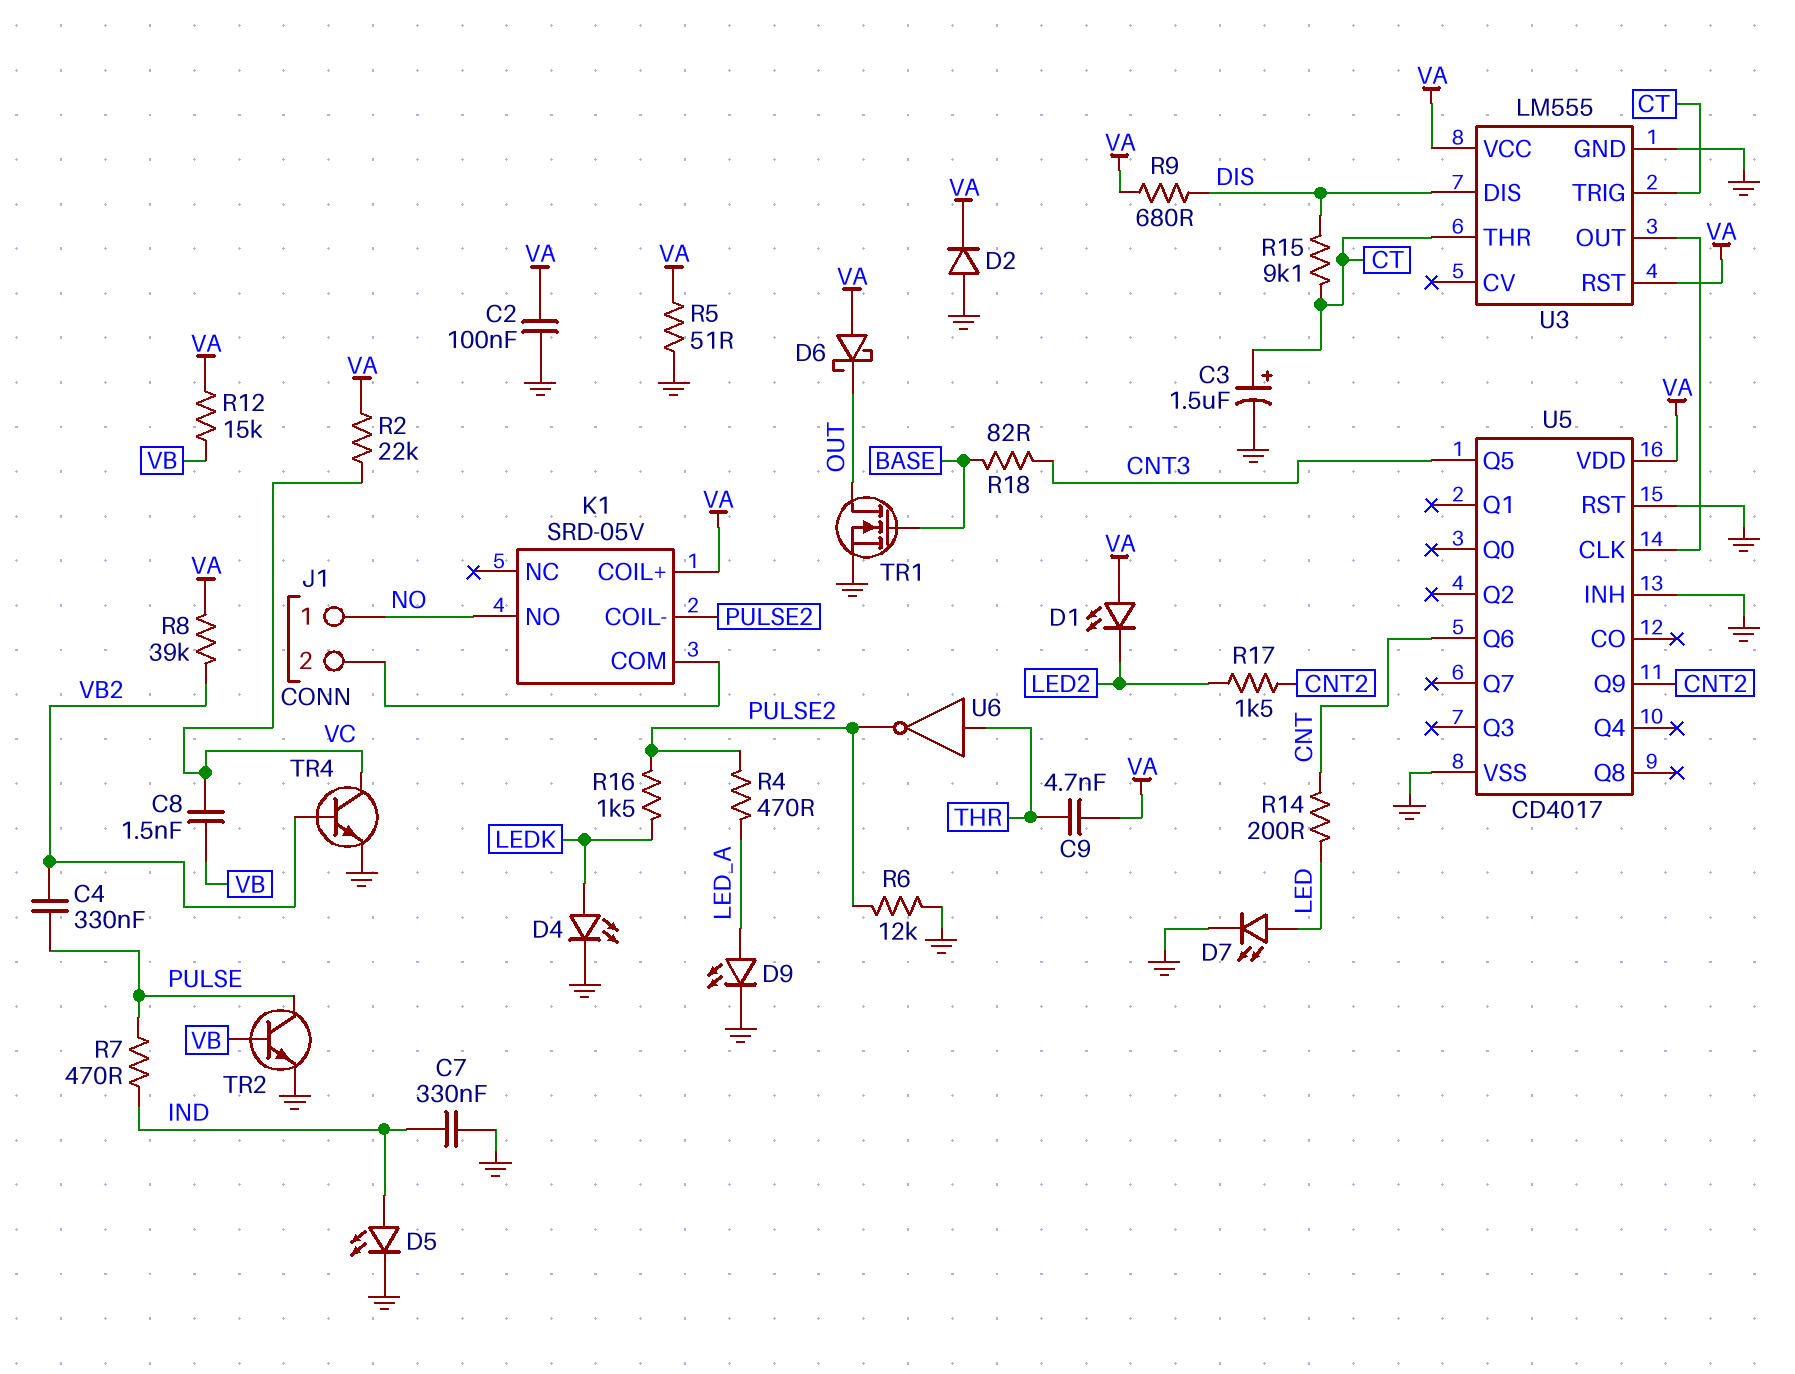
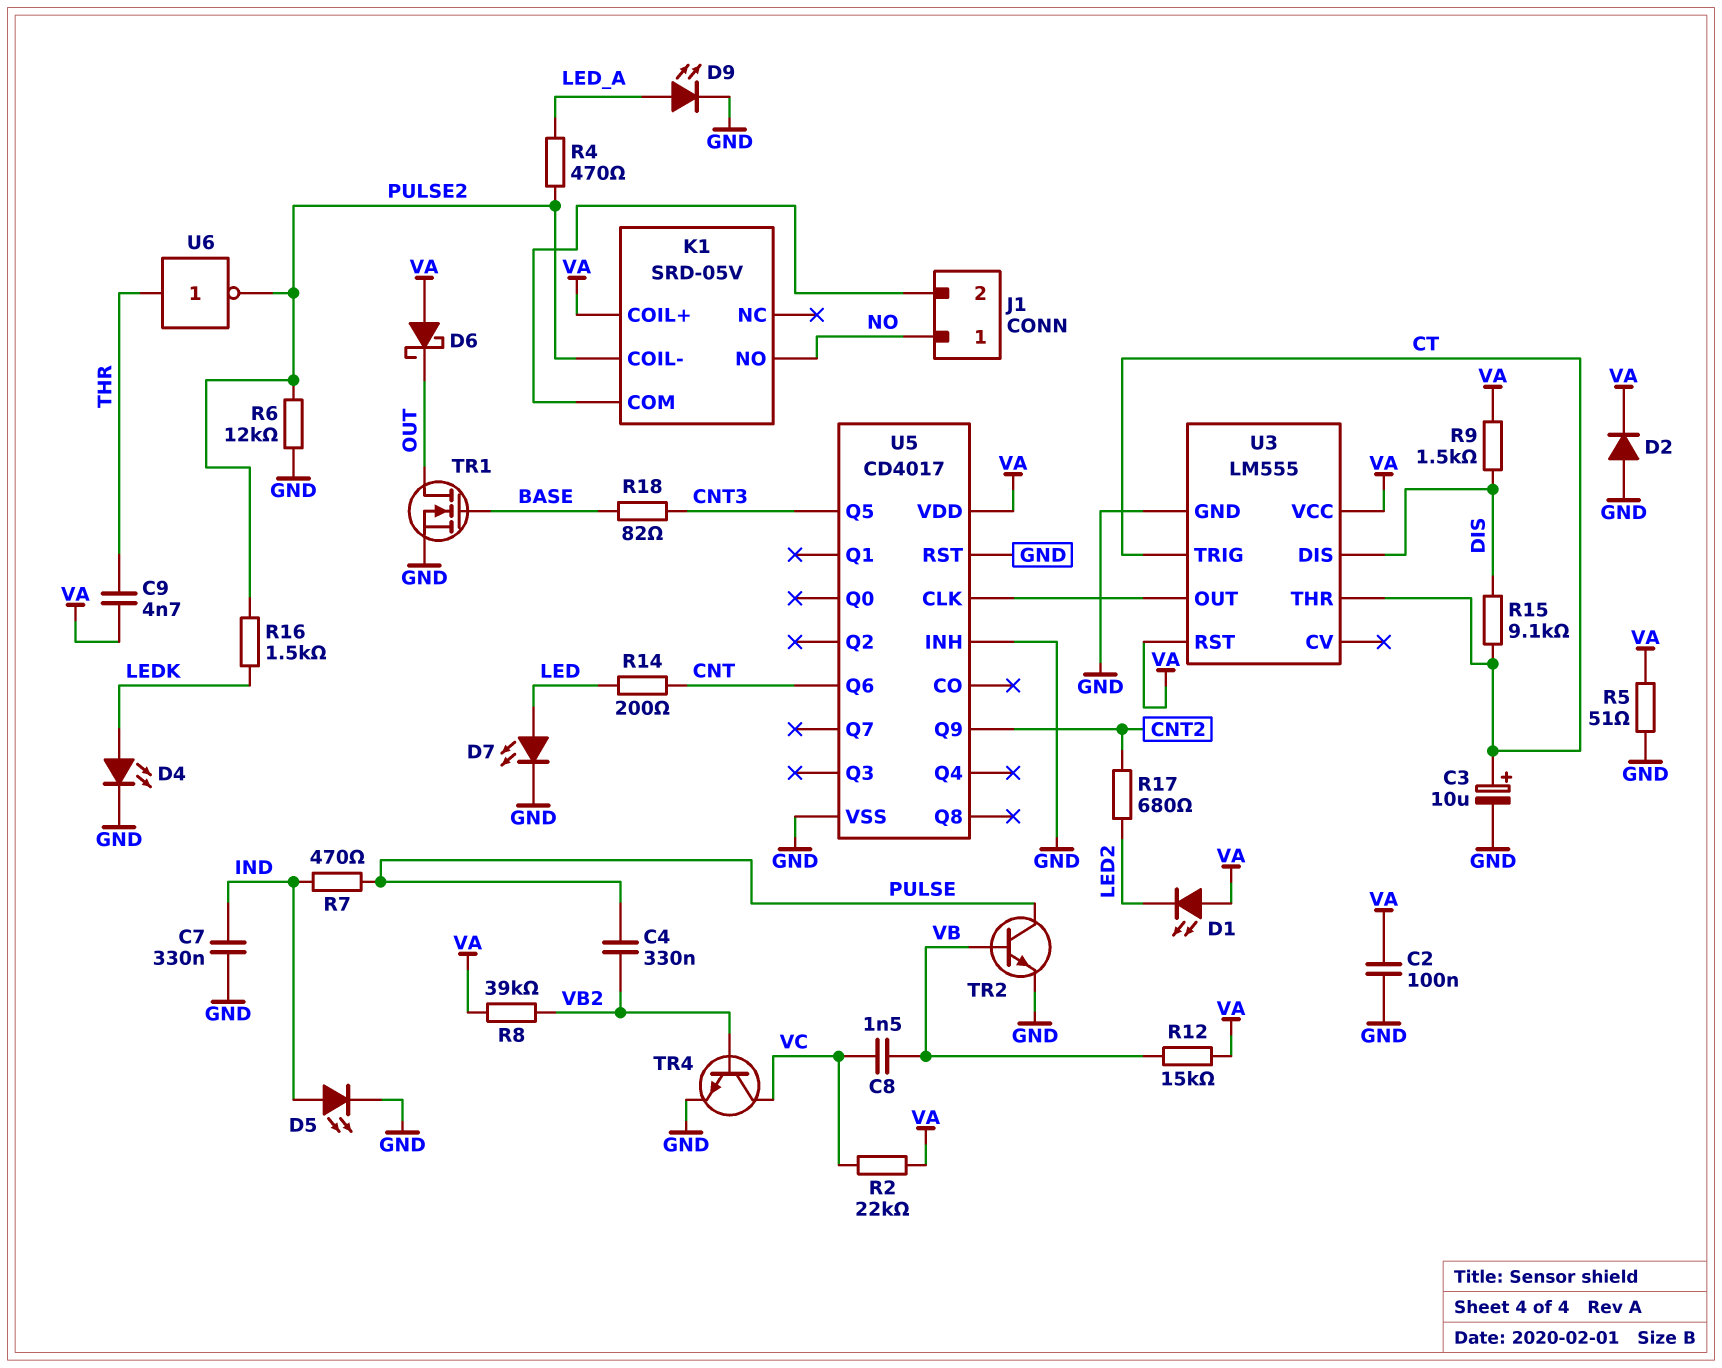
C3: 1.5uF (plus CT, minus GND) -> 10uF (plus CT, minus GND)
R9: 680 (DIS, VA) -> 1.5k (DIS, VA)
R17: 1.5k (CNT2, LED2) -> 680 (CNT2, LED2)

